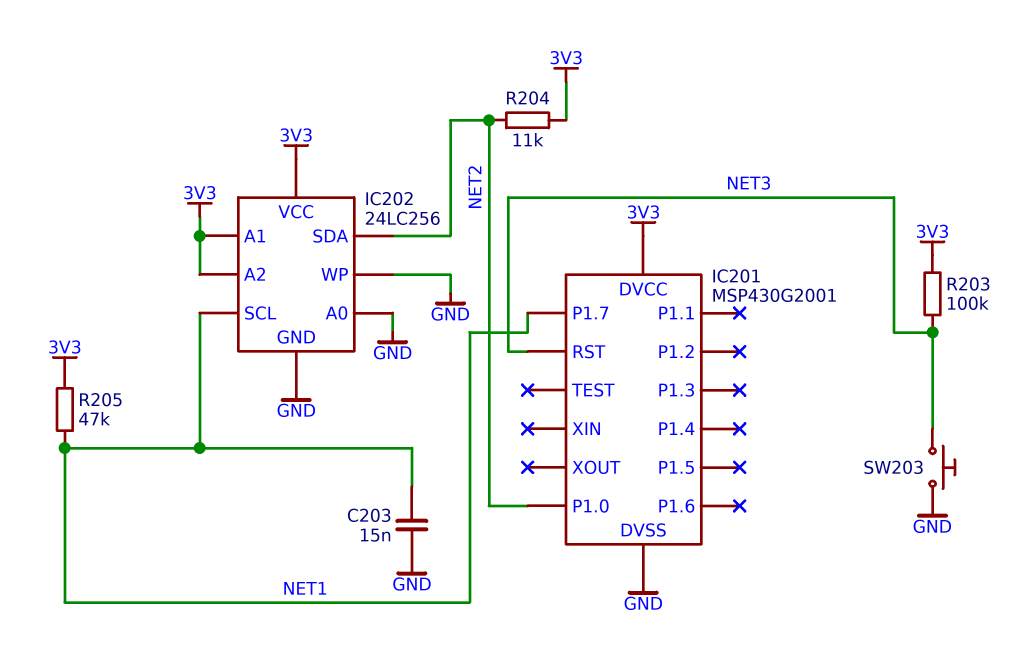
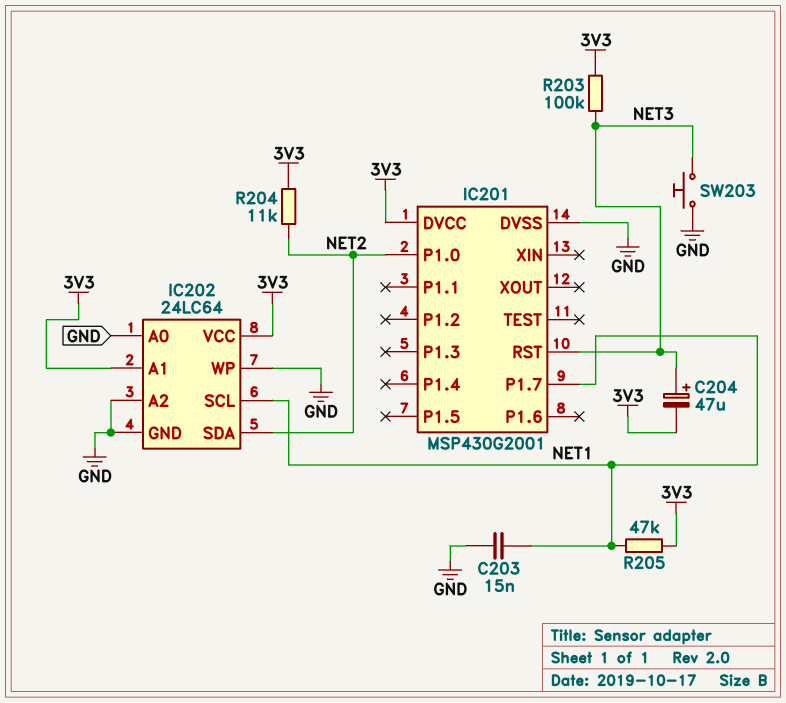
C204: none -> 47uF (plus NET3, minus 3V3)
IC202: 24LC256 -> 24LC64
IC202 pin A2: 3V3 -> GND

